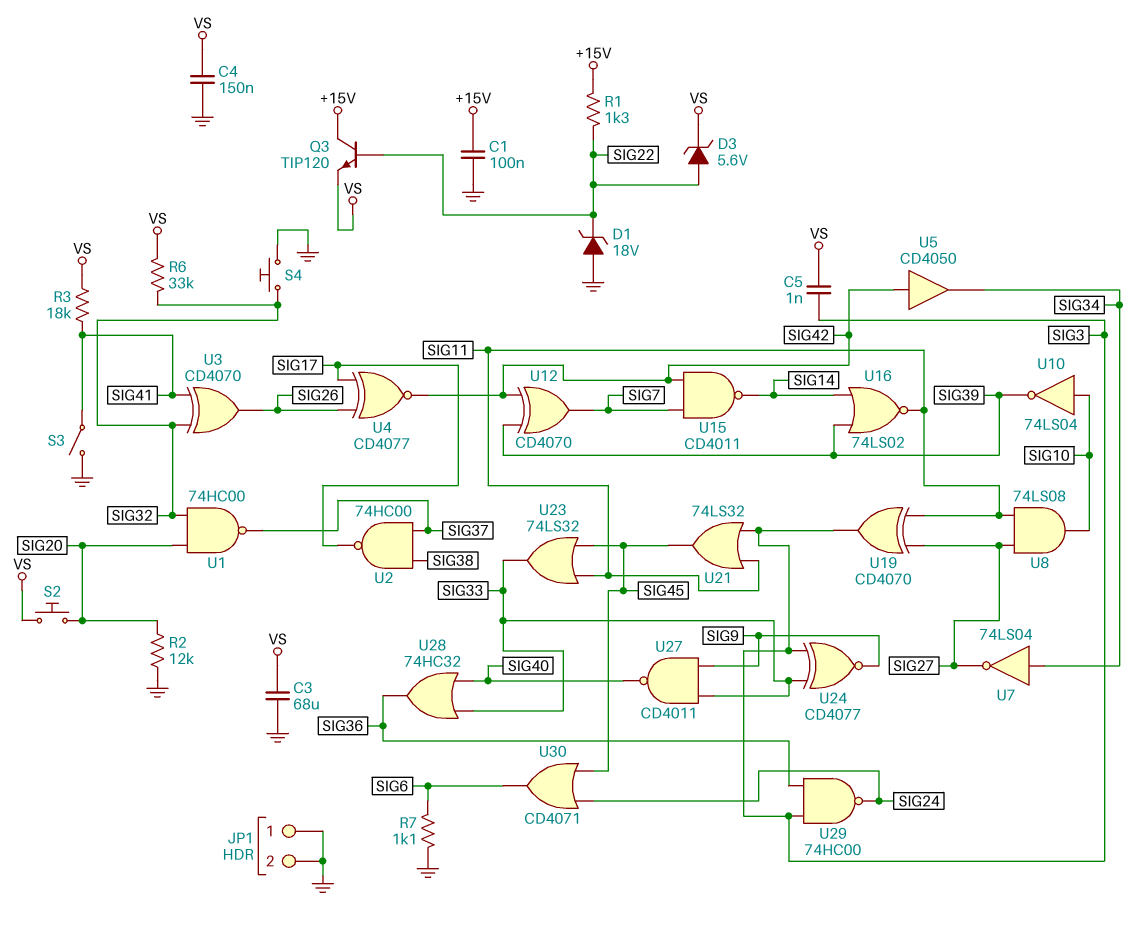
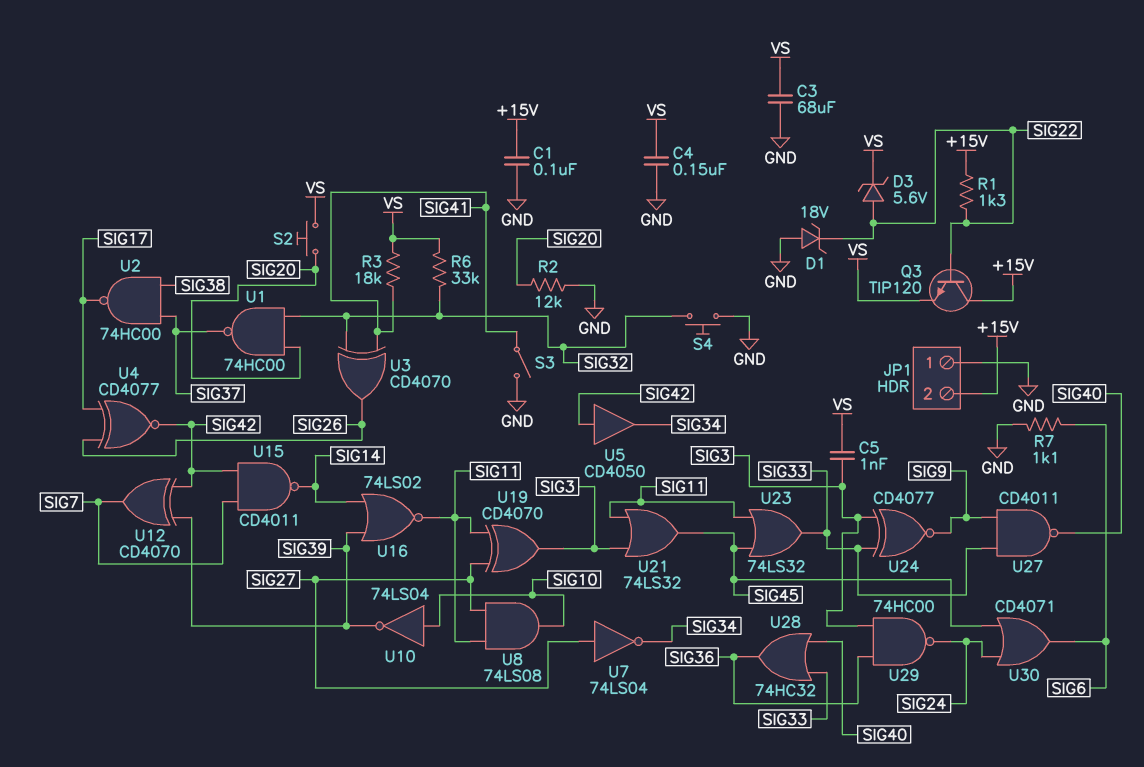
JP1 pin 2: GND -> +15V
U7: NOT 74LS04 (in SIG34, out SIG27) -> NOT 74LS04 (in SIG27, out SIG34)

